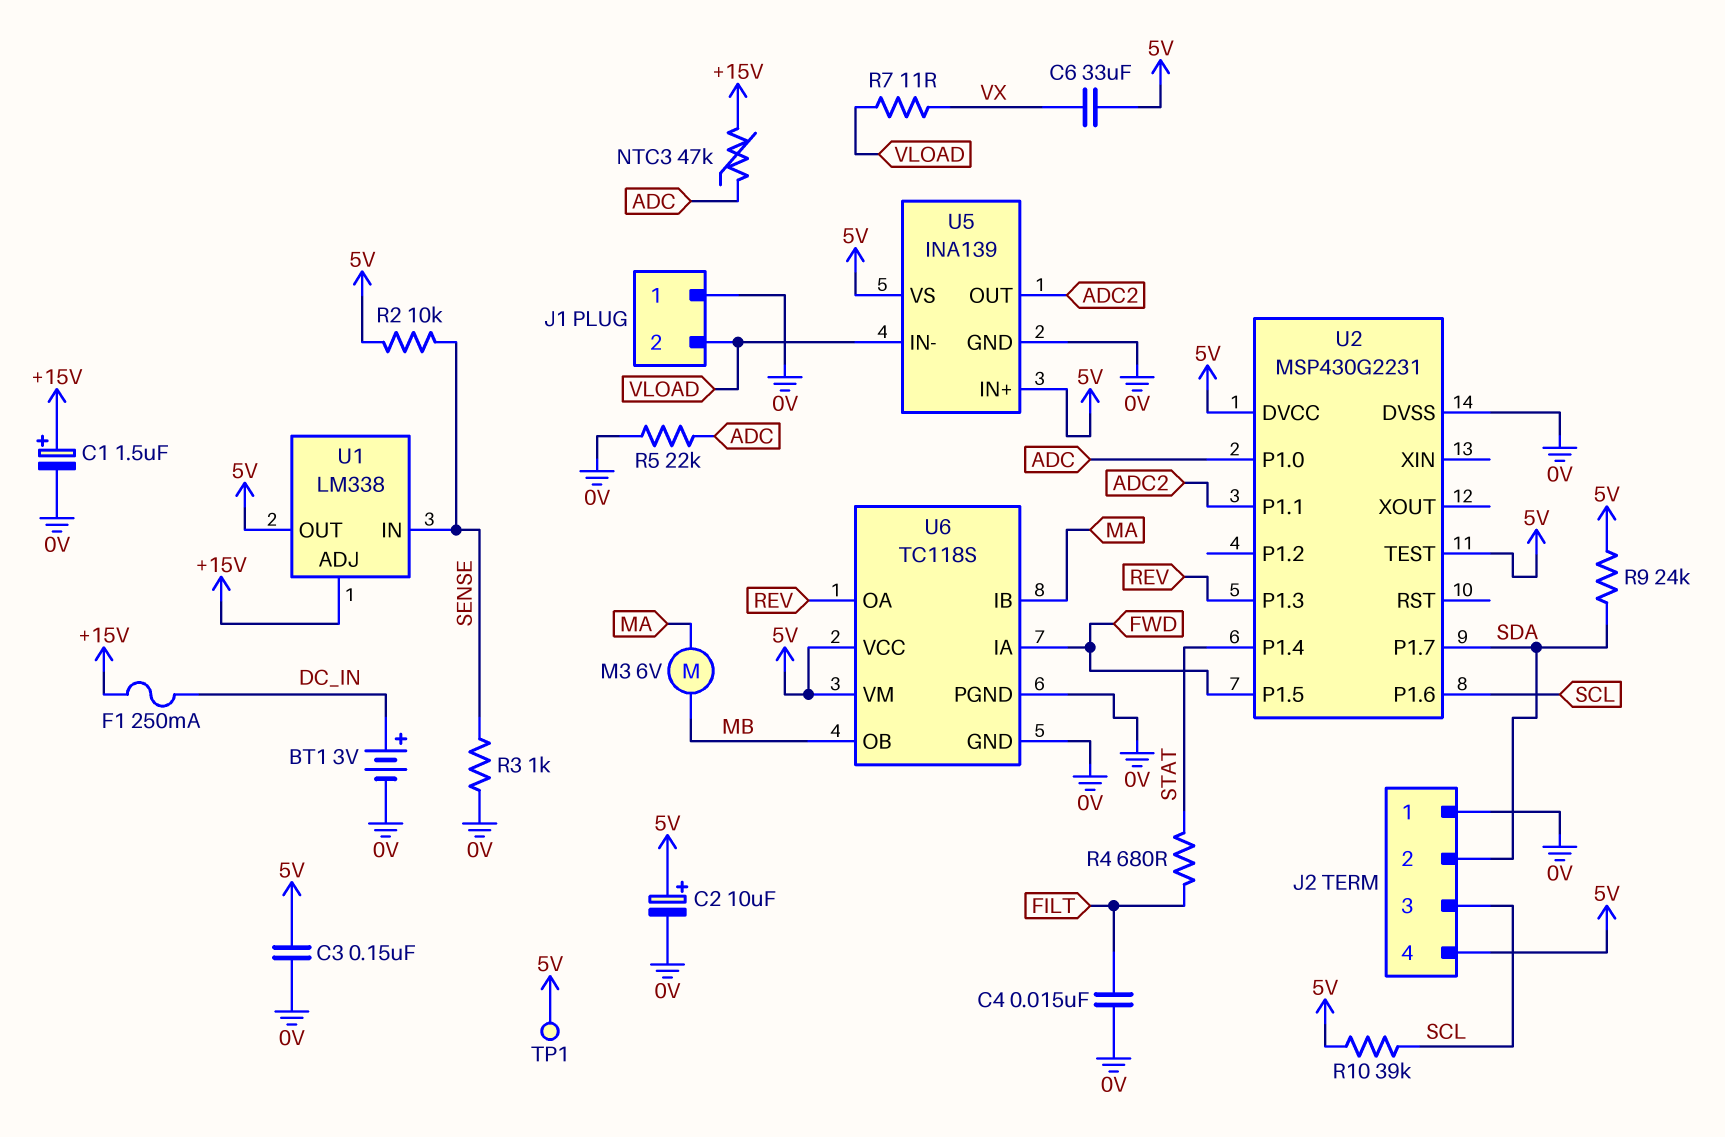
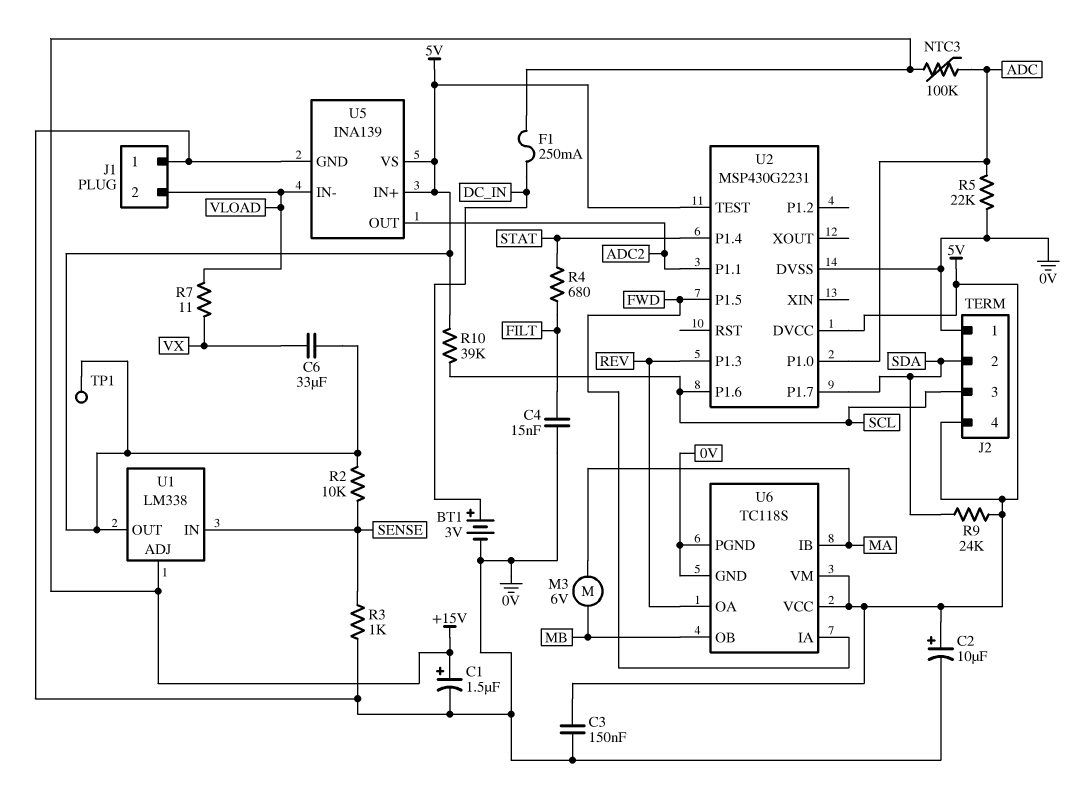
NTC3: 47k (+15V, ADC) -> 100k (+15V, ADC)

